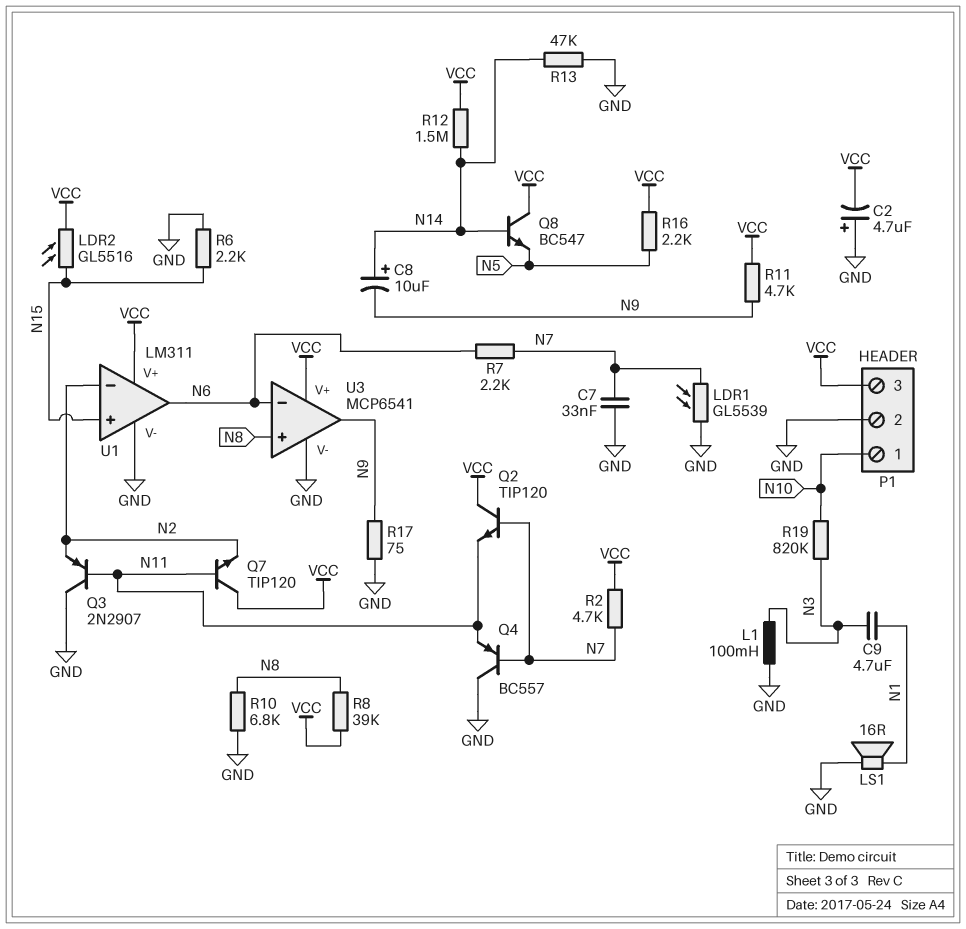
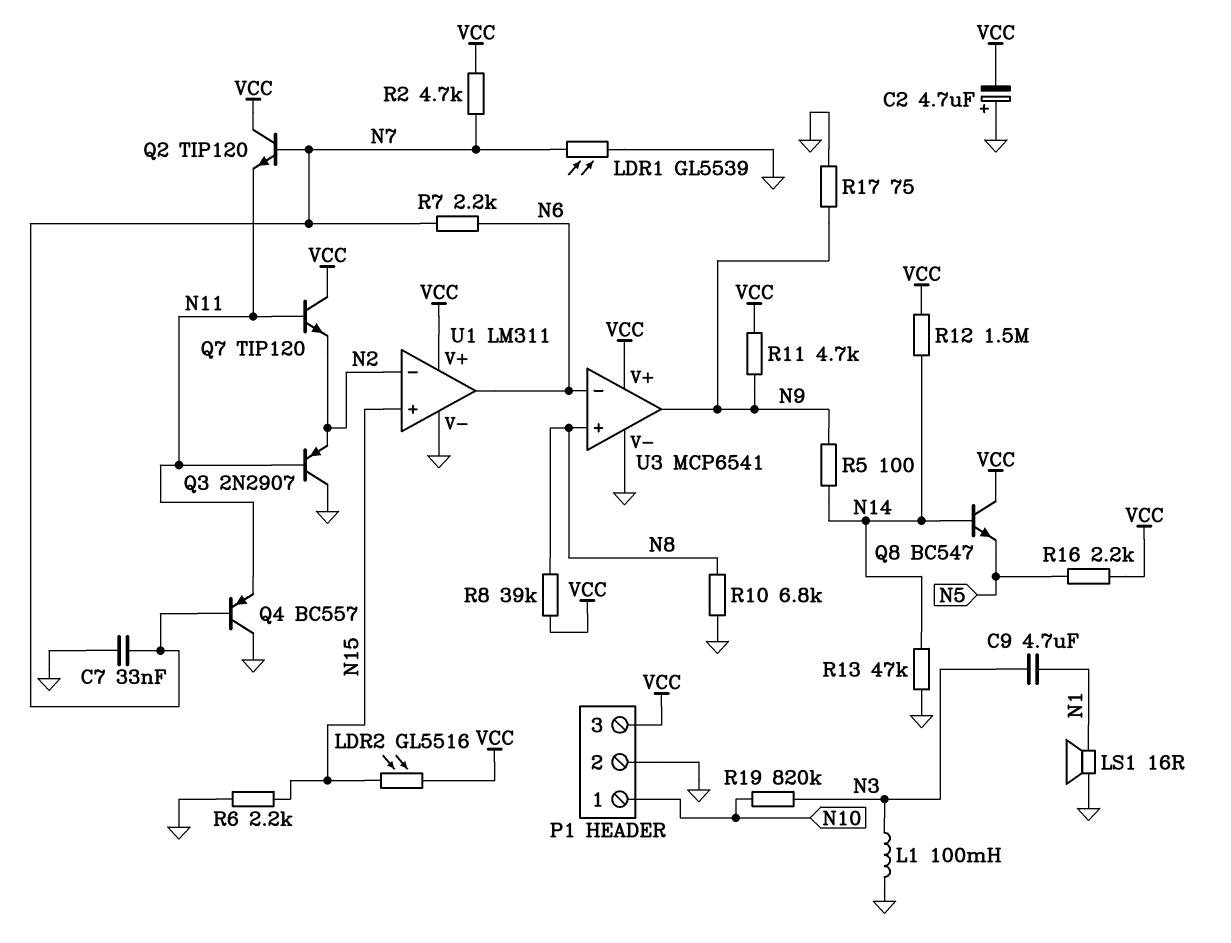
C8: 10uF (plus N14, minus N9) -> none
R5: none -> 100 (N9, N14)

